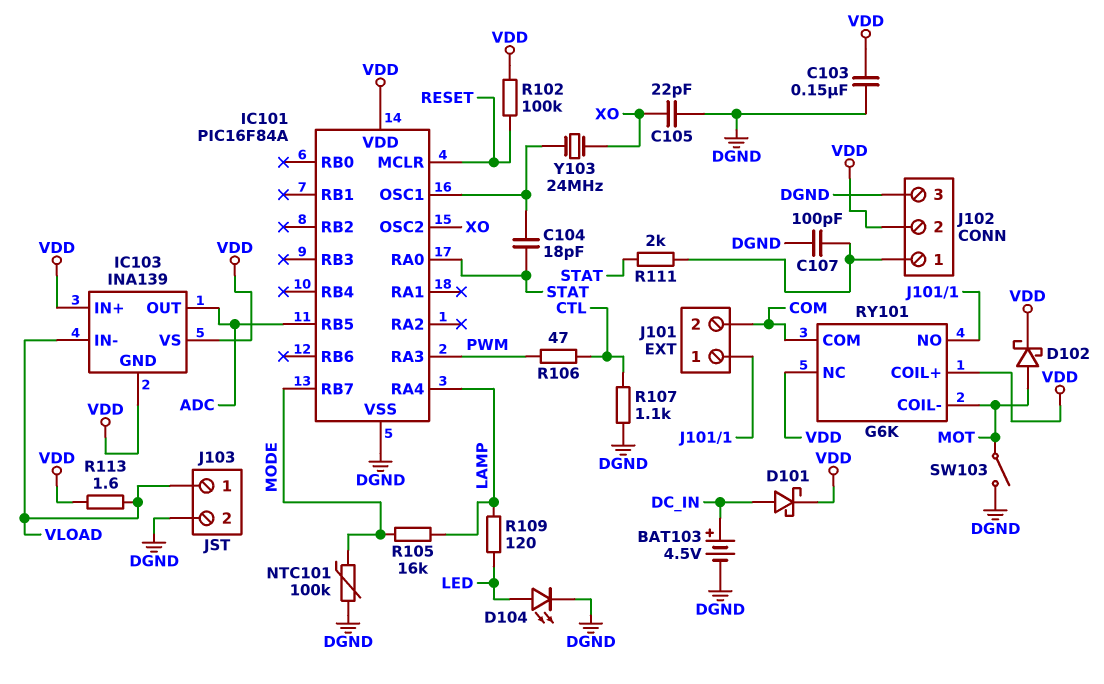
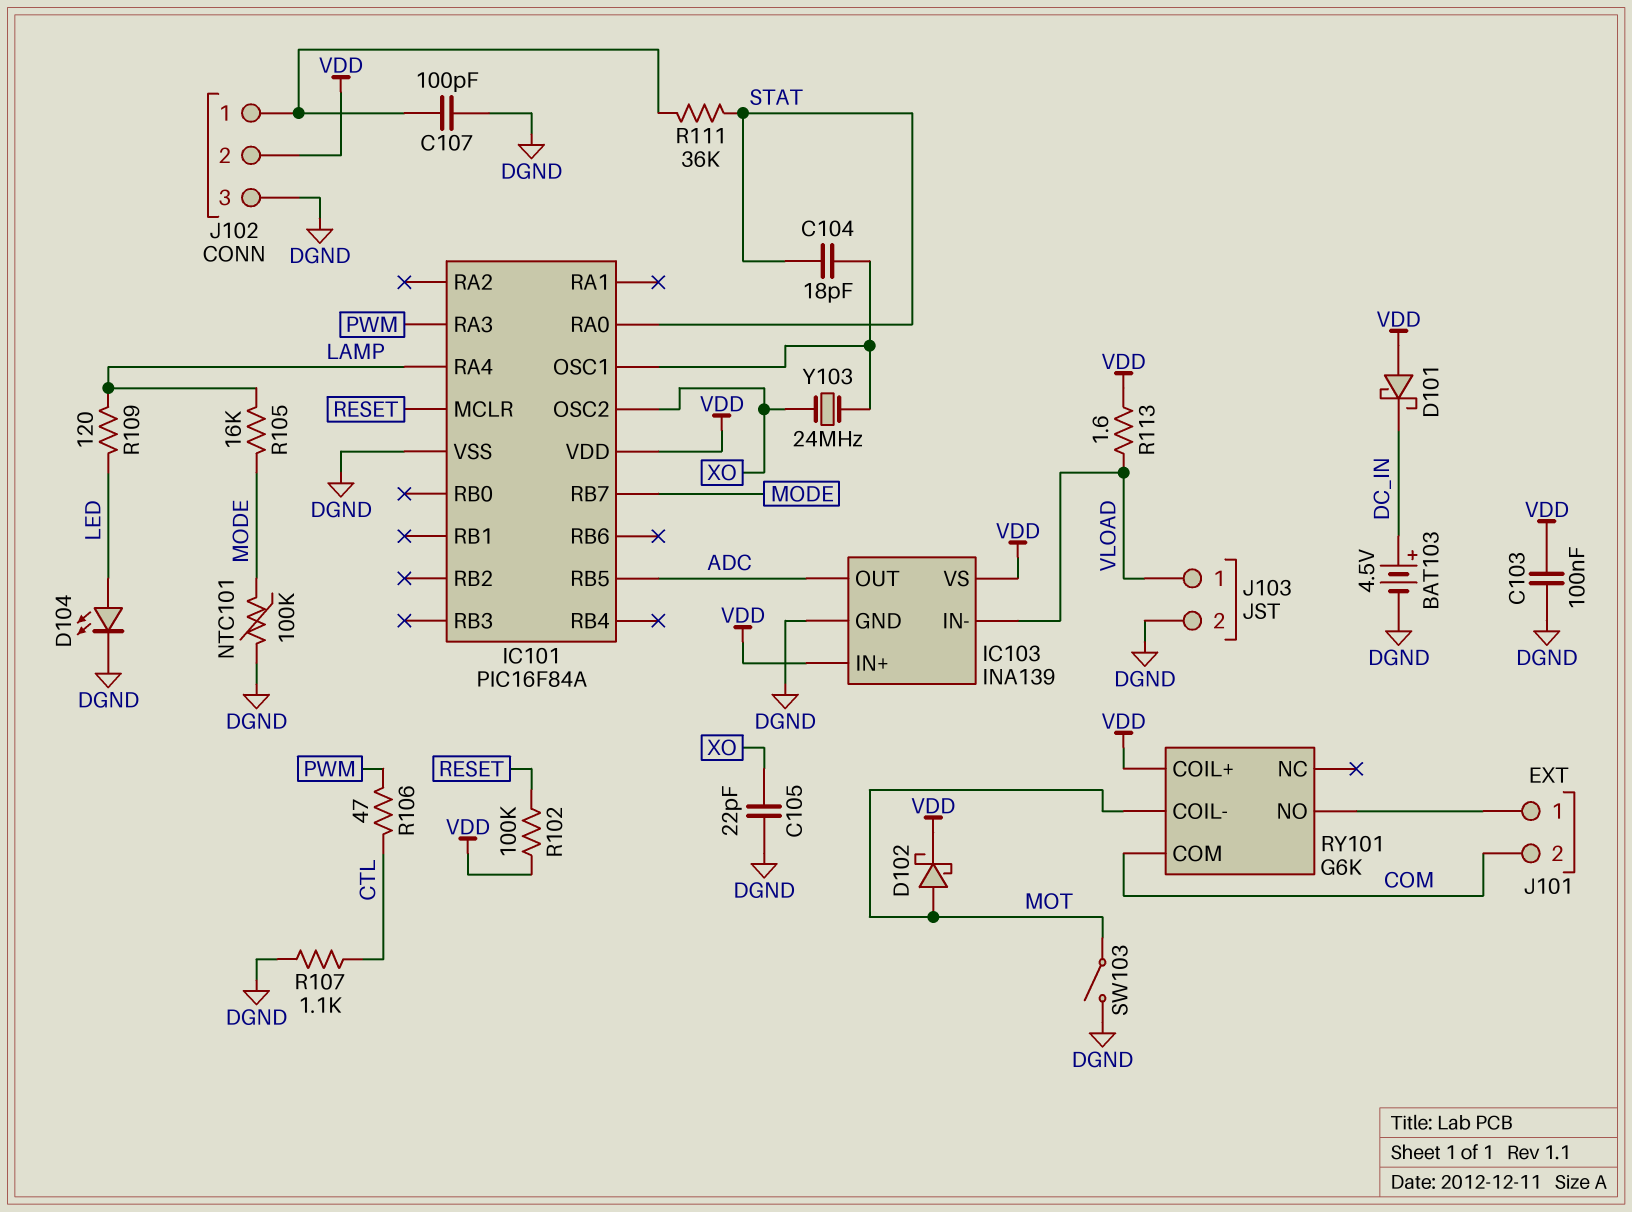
C103: 150nF (DGND, VDD) -> 100nF (DGND, VDD)
D101: schottky (A DC_IN, K VDD) -> schottky (A VDD, K DC_IN)
IC103 pin GND: VDD -> DGND
R111: 2k (J102/1, STAT) -> 36k (J102/1, STAT)
RY101 pin NC: VDD -> none

